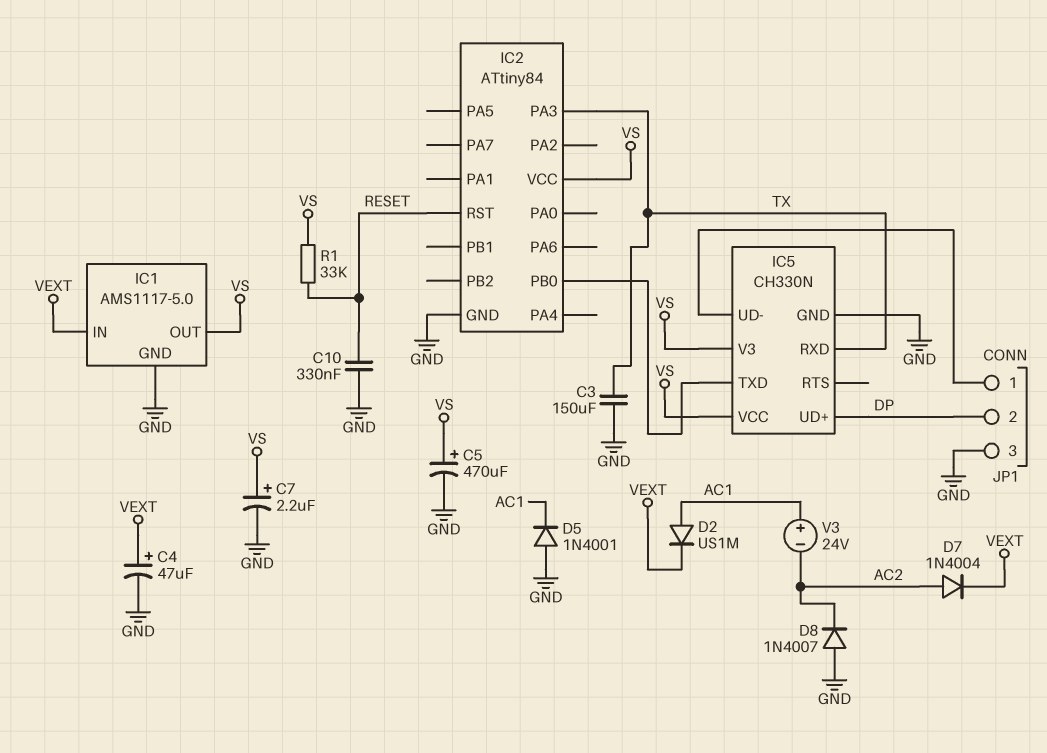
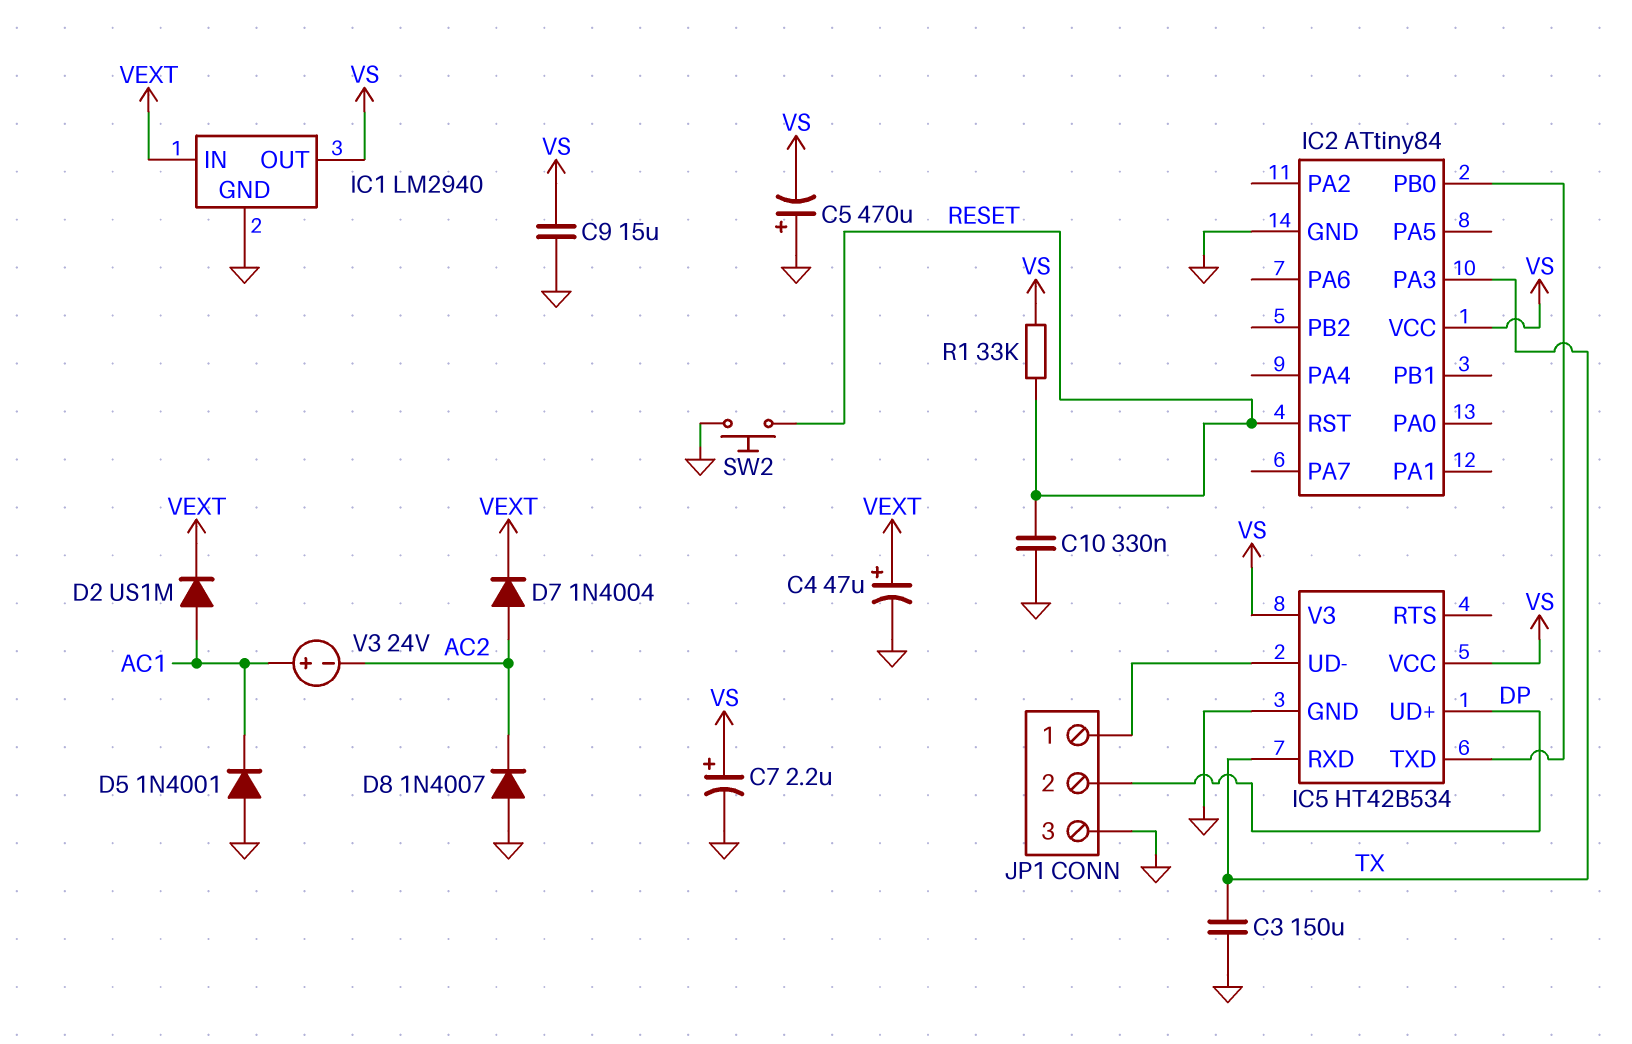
C5: 470uF (plus VS, minus GND) -> 470uF (plus GND, minus VS)
C9: none -> 15uF (GND, VS)
IC1: AMS1117-5.0 -> LM2940
IC5: CH330N -> HT42B534
SW2: none -> button (GND, RESET)

